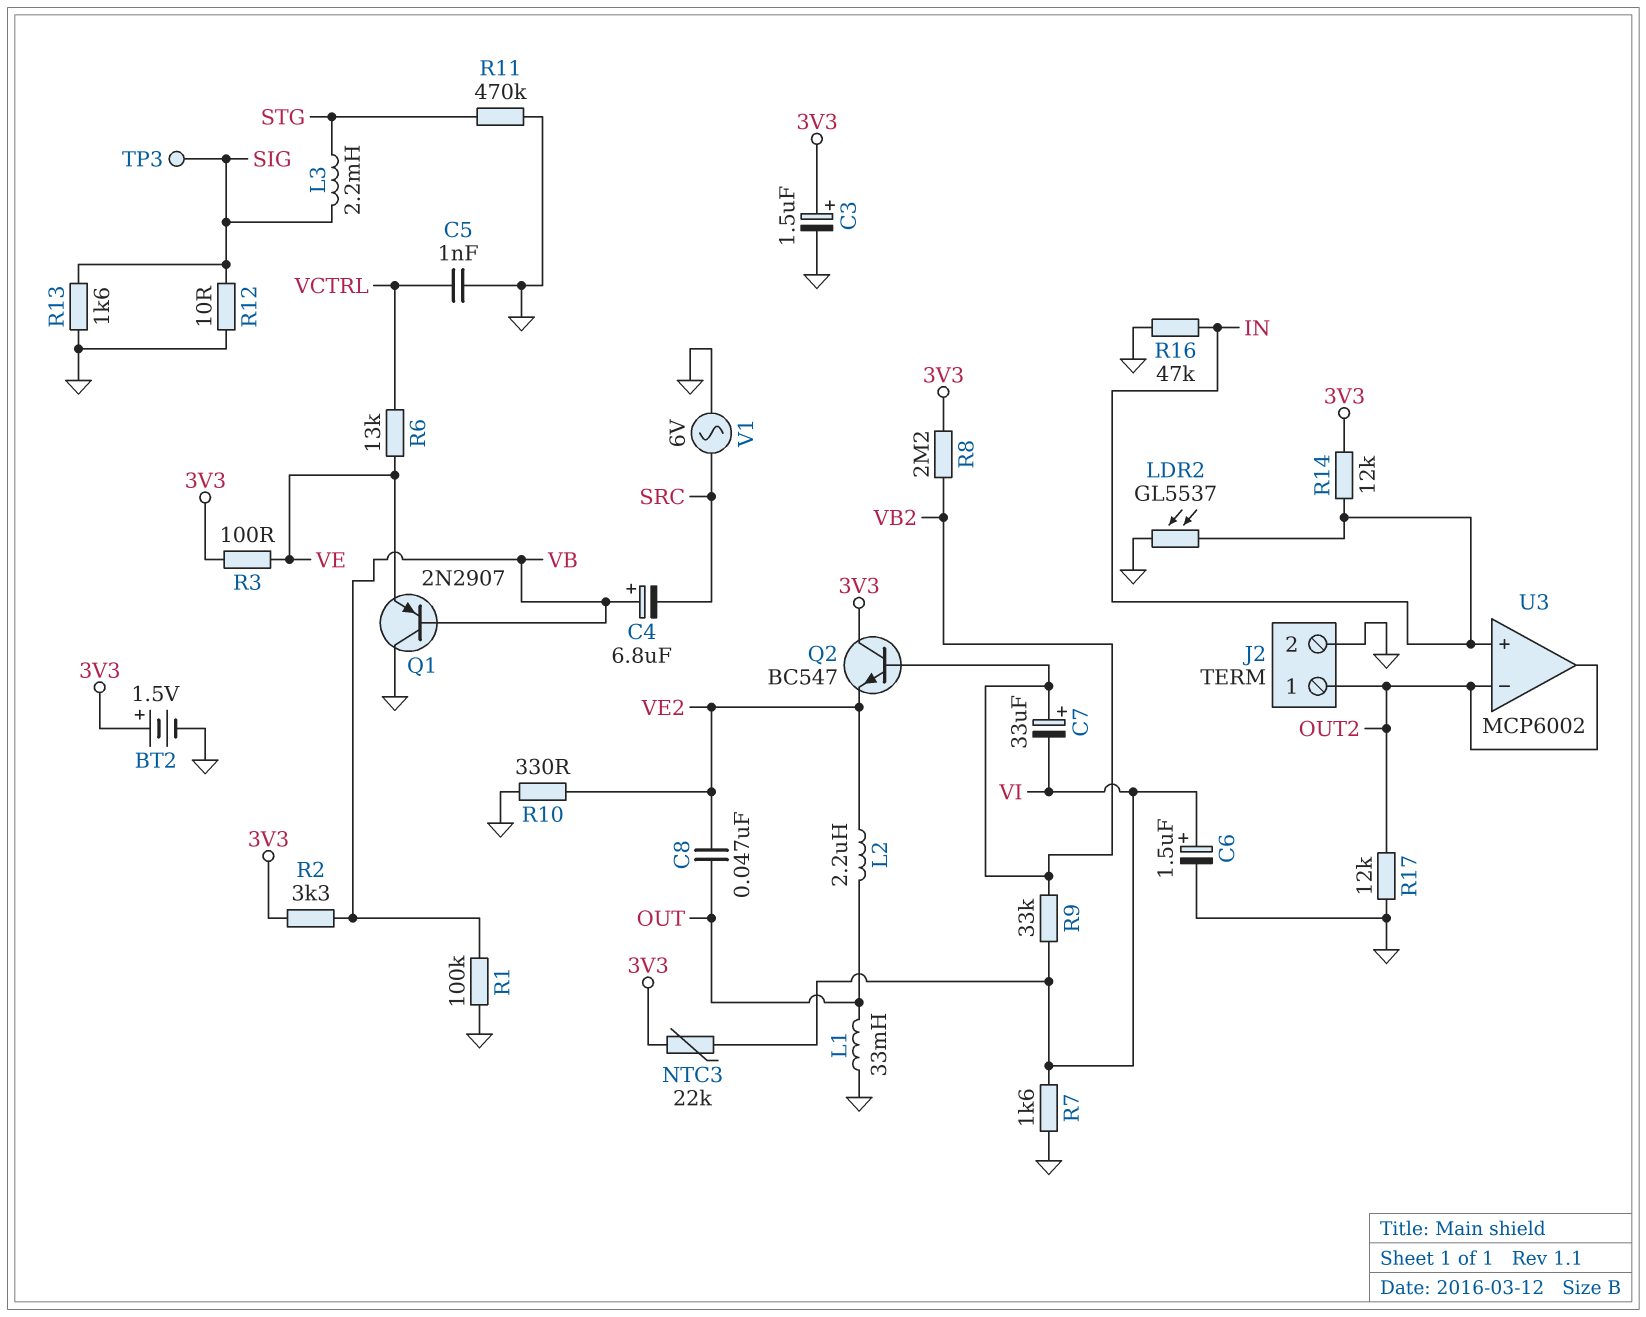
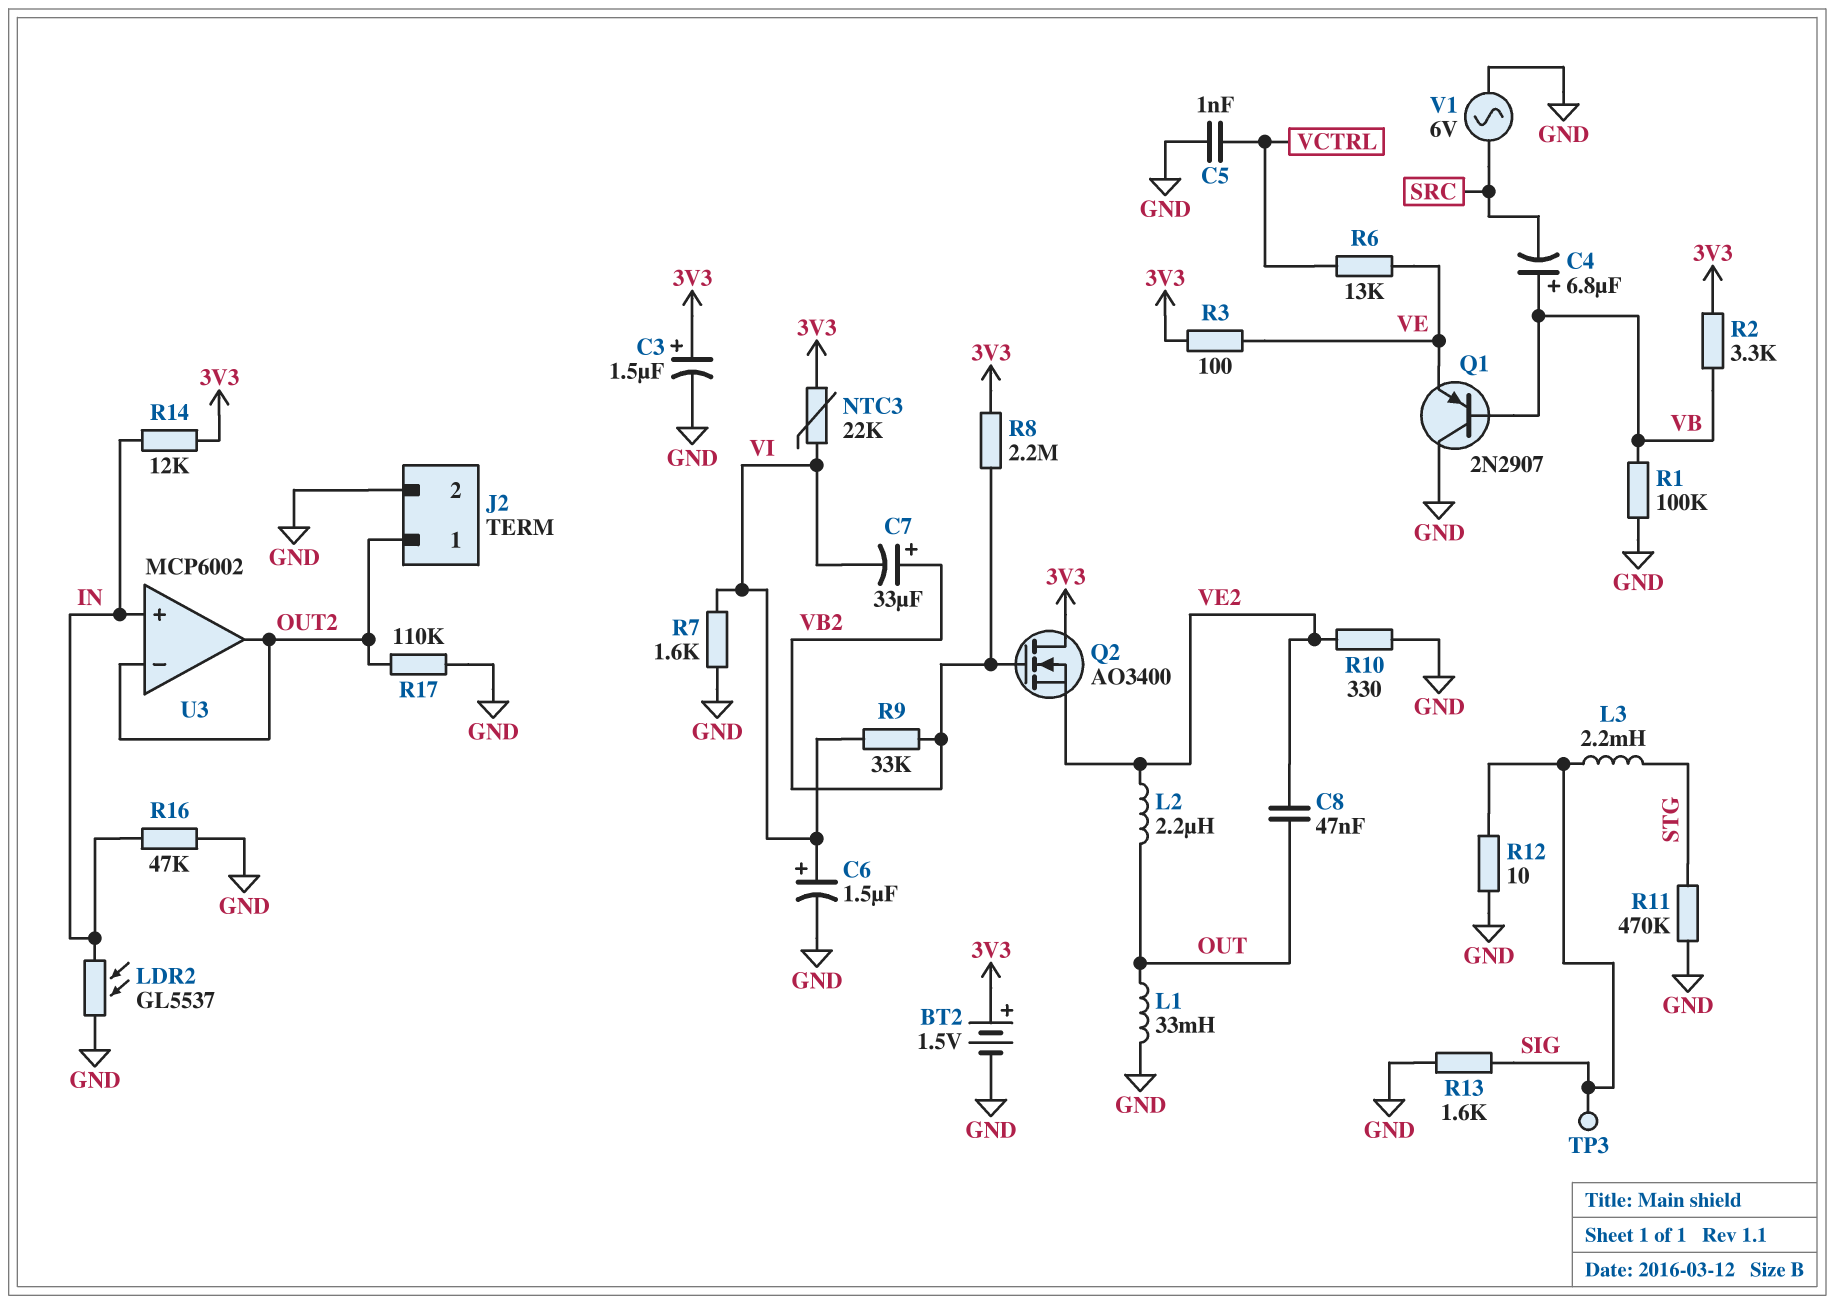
Q2: NPN BC547 (B VB2, C 3V3, E VE2) -> NMOS AO3400 (G VB2, D 3V3, S VE2)
R17: 12k (GND, OUT2) -> 110k (GND, OUT2)

